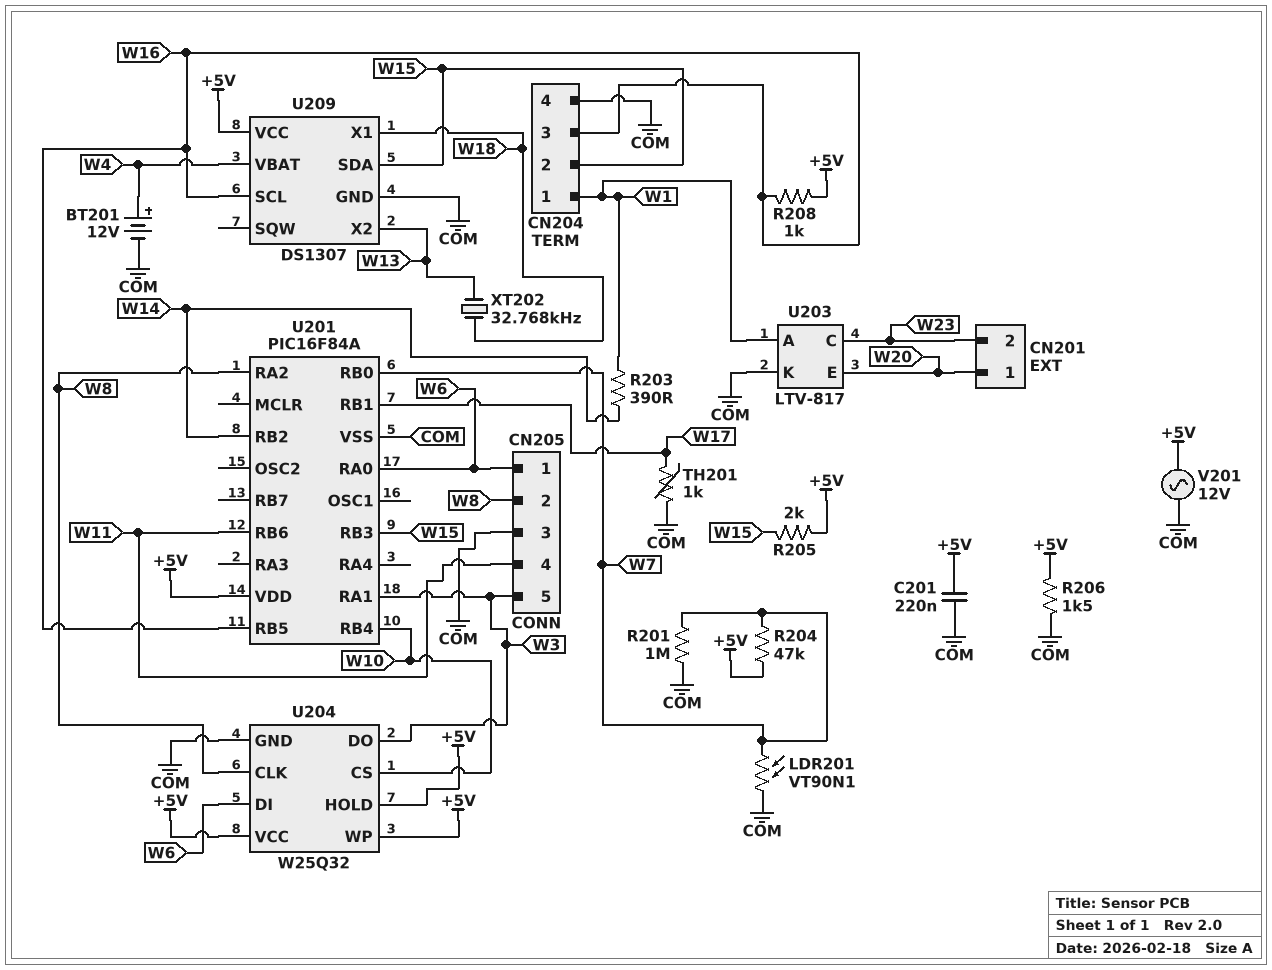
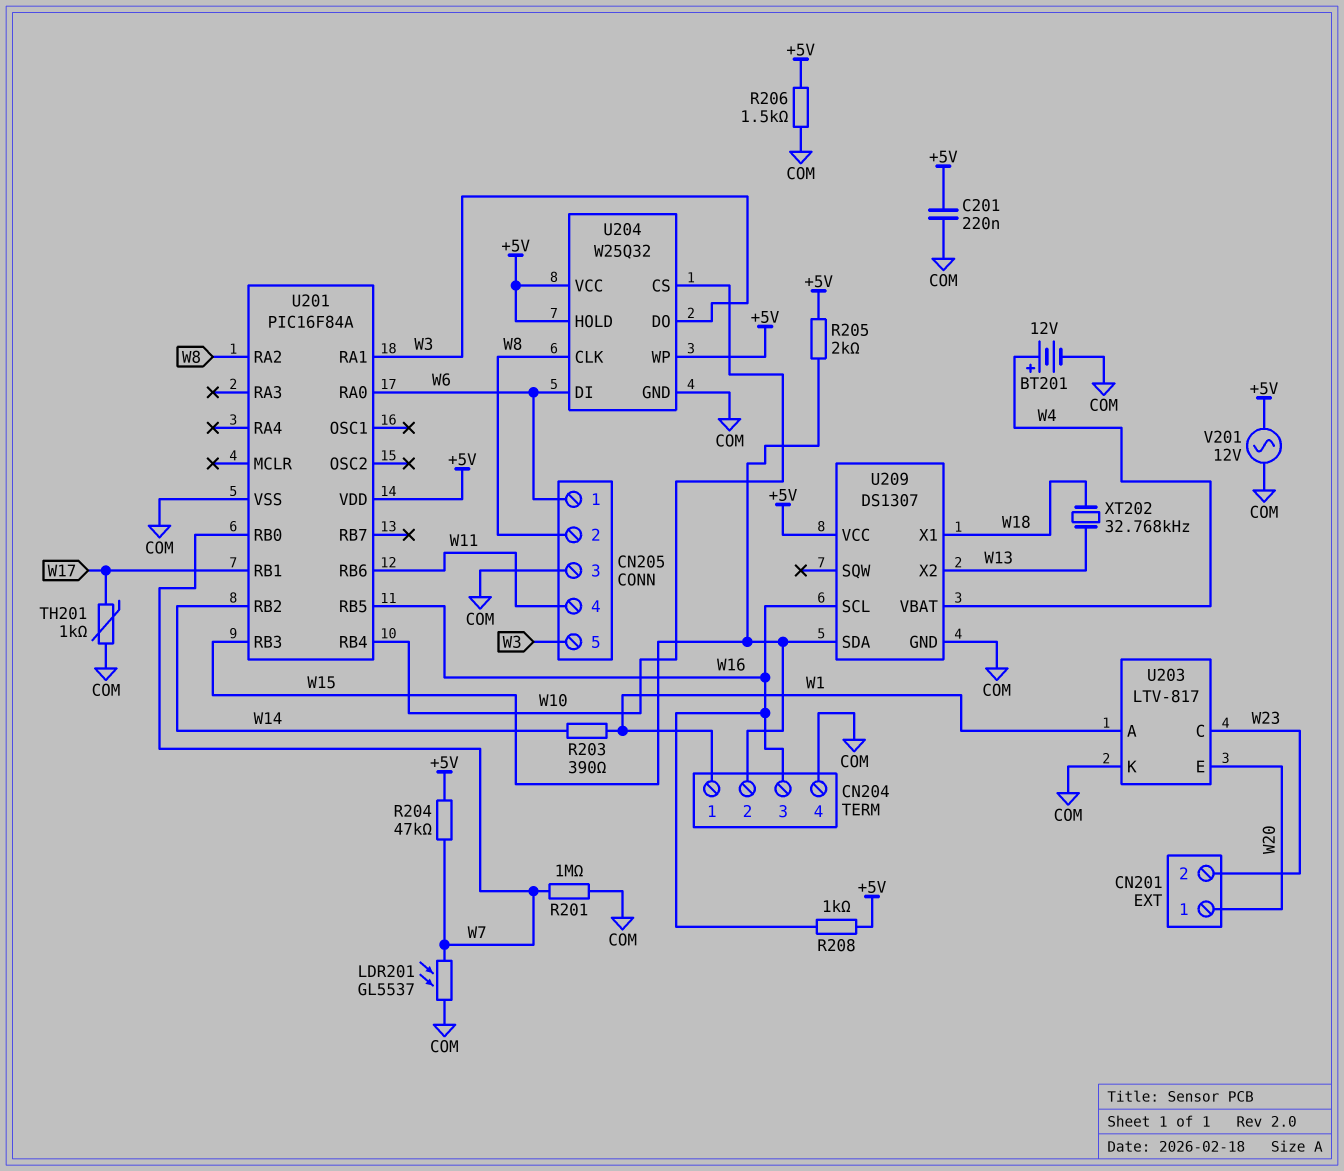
LDR201: VT90N1 (COM, W7) -> GL5537 (COM, W7)

